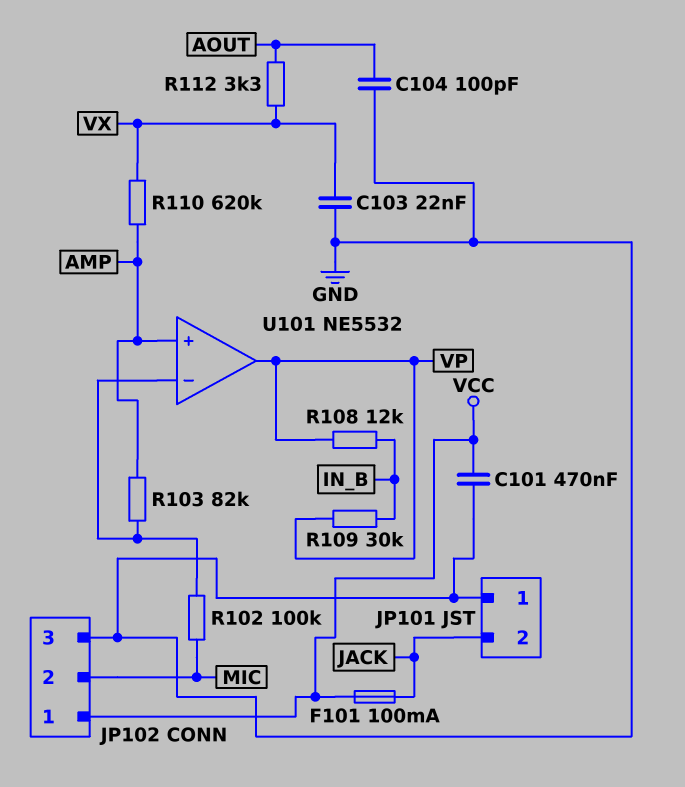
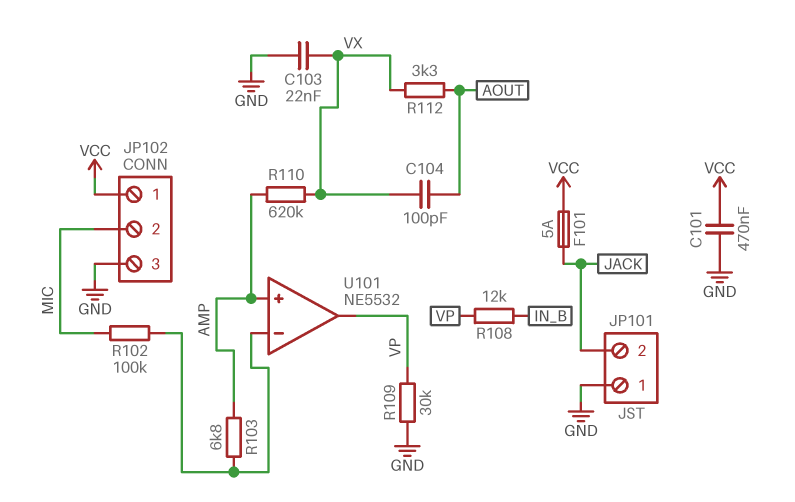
C104: 100pF (AOUT, GND) -> 100pF (AOUT, VX)
F101: 100mA (JACK, VCC) -> 5A (JACK, VCC)
R103: 82k (AMP, U101/in-) -> 6.8k (AMP, U101/in-)
R109: 30k (IN_B, VP) -> 30k (GND, VP)

